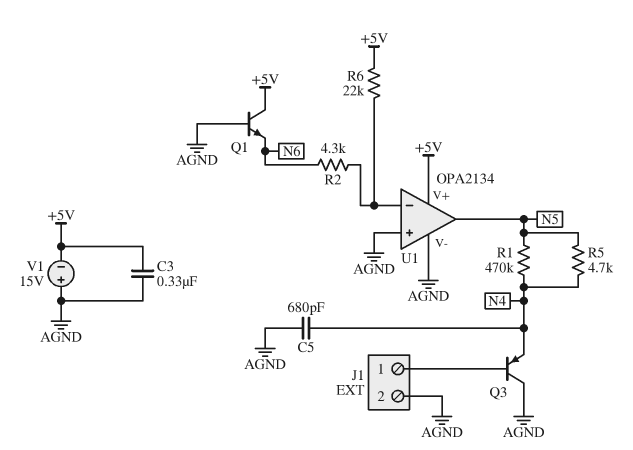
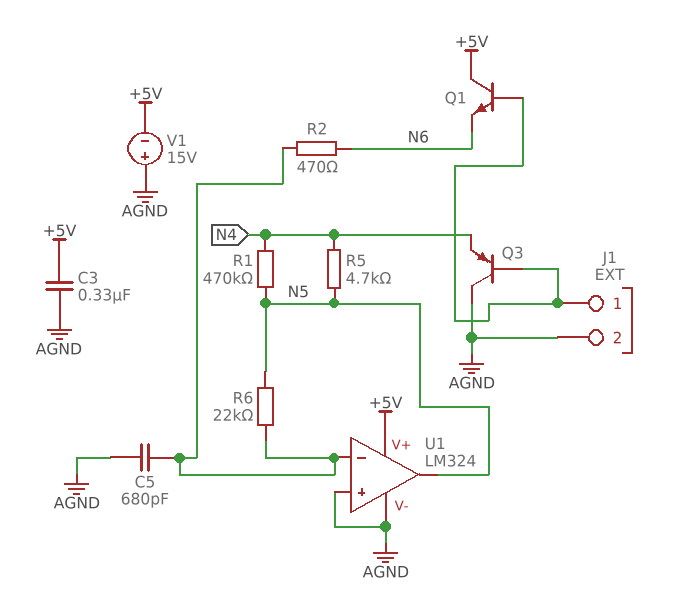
C5: 680pF (AGND, N4) -> 680pF (AGND, U1/in-)
Q1: NPN (B AGND, C +5V, E N6) -> NPN (B J1/1, C +5V, E N6)
R2: 4.3k (N6, U1/in-) -> 470 (N6, U1/in-)
R6: 22k (+5V, U1/in-) -> 22k (N5, U1/in-)
U1: OPA2134 -> LM324

